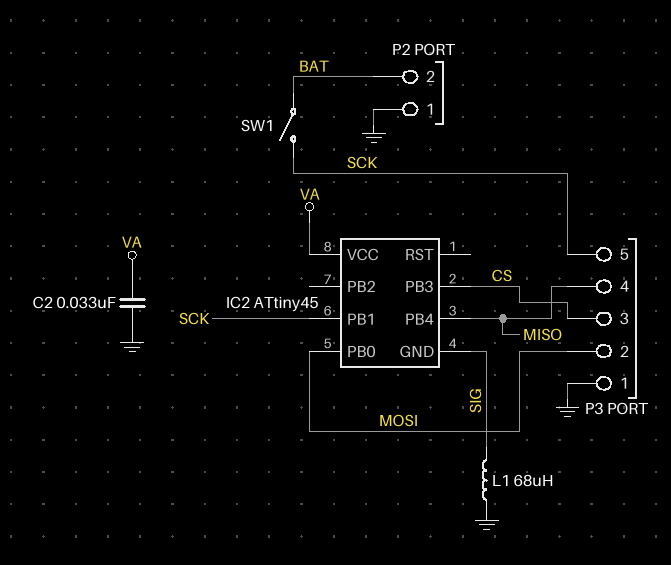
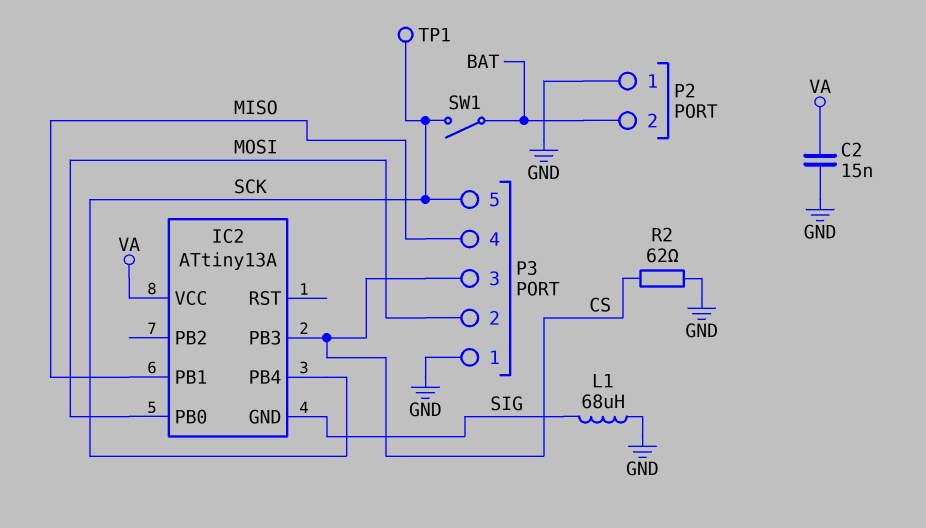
C2: 33nF (GND, VA) -> 15nF (GND, VA)
IC2: ATtiny45 -> ATtiny13A
IC2 pin PB1: SCK -> MISO
IC2 pin PB4: MISO -> SCK
R2: none -> 62 (CS, GND)
TP1: none -> test point (SCK)

